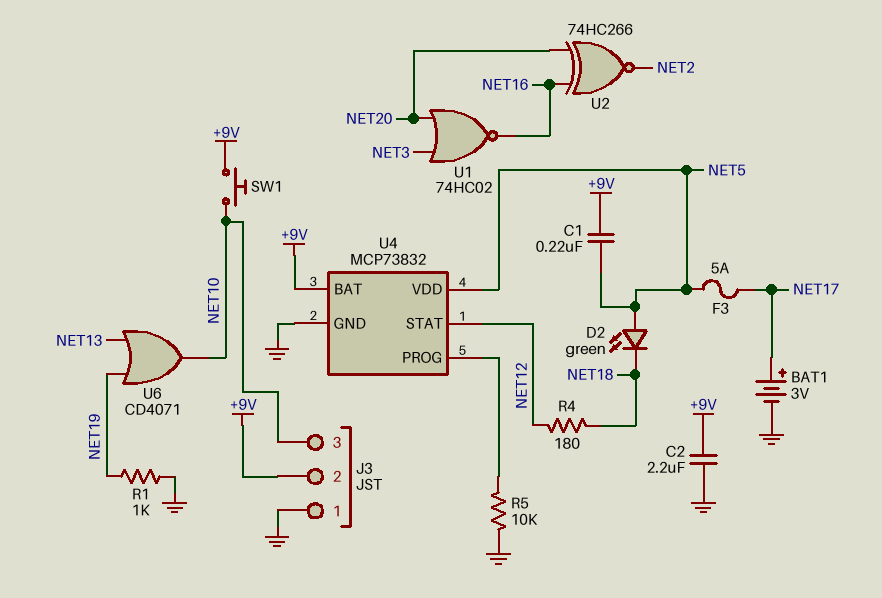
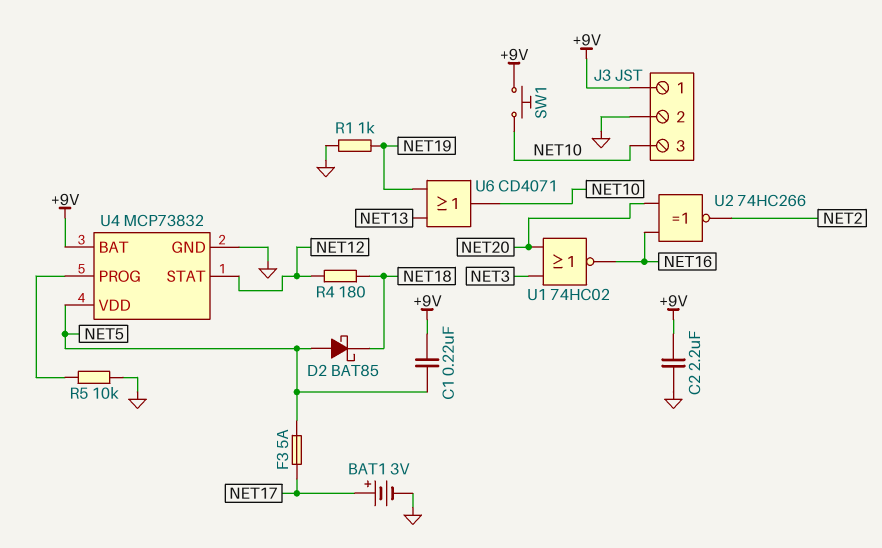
D2: LED green (A NET5, K NET18) -> schottky BAT85 (A NET5, K NET18)
J3 pin 1: GND -> +9V
J3 pin 2: +9V -> GND

